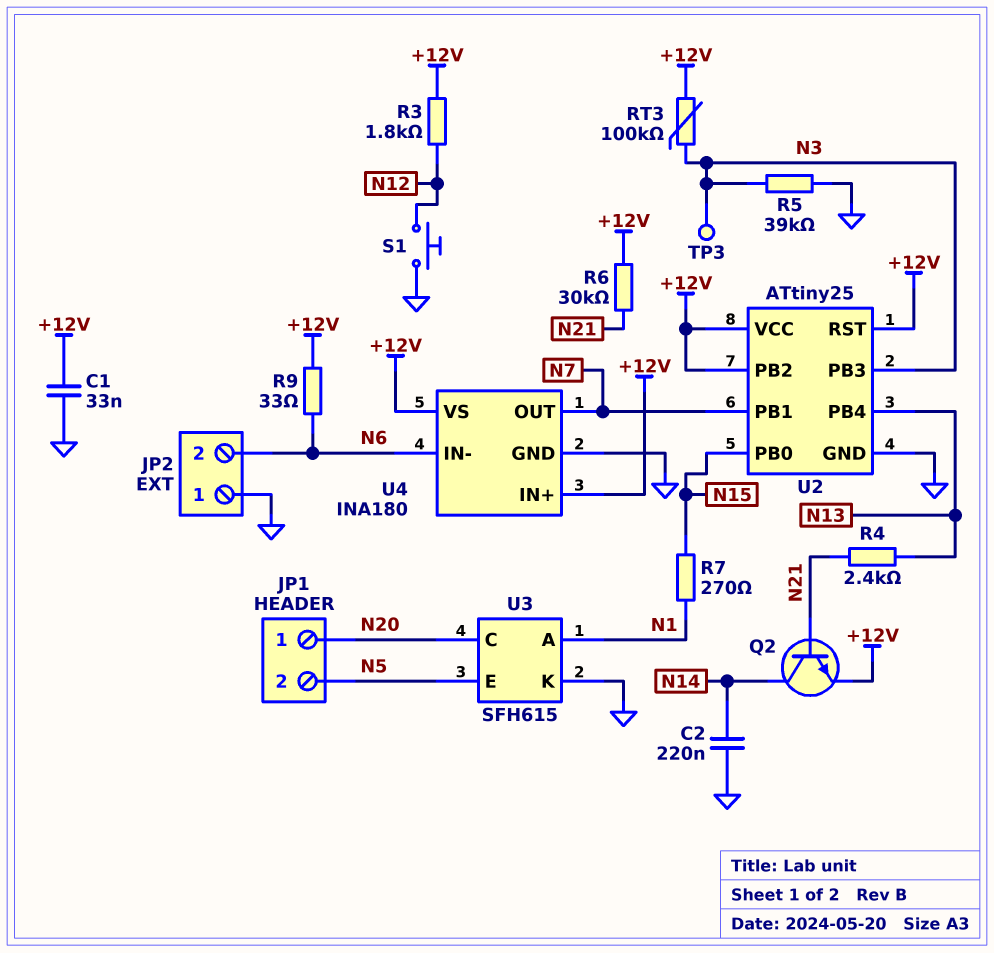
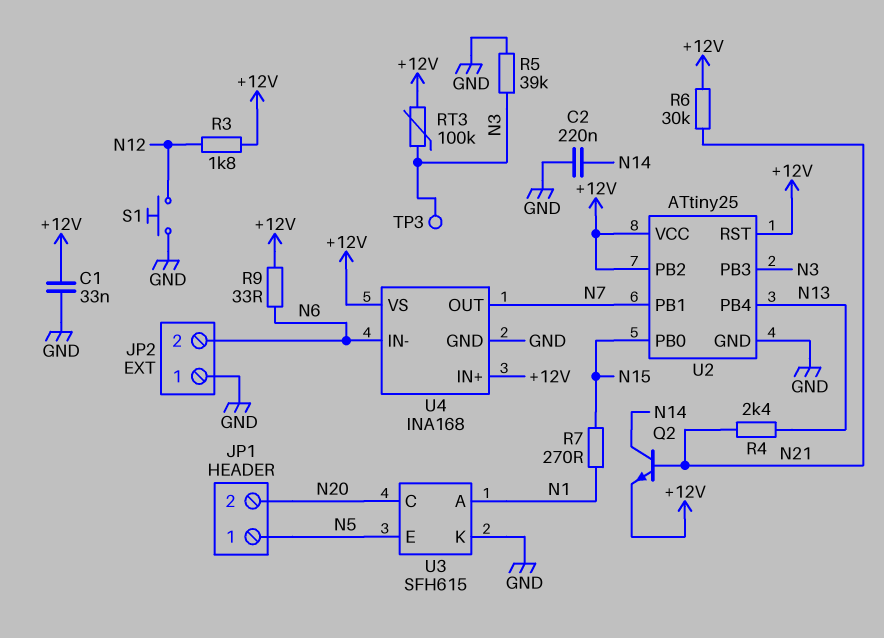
JP1 pin 1: N20 -> N5
JP1 pin 2: N5 -> N20
U4: INA180 -> INA168

